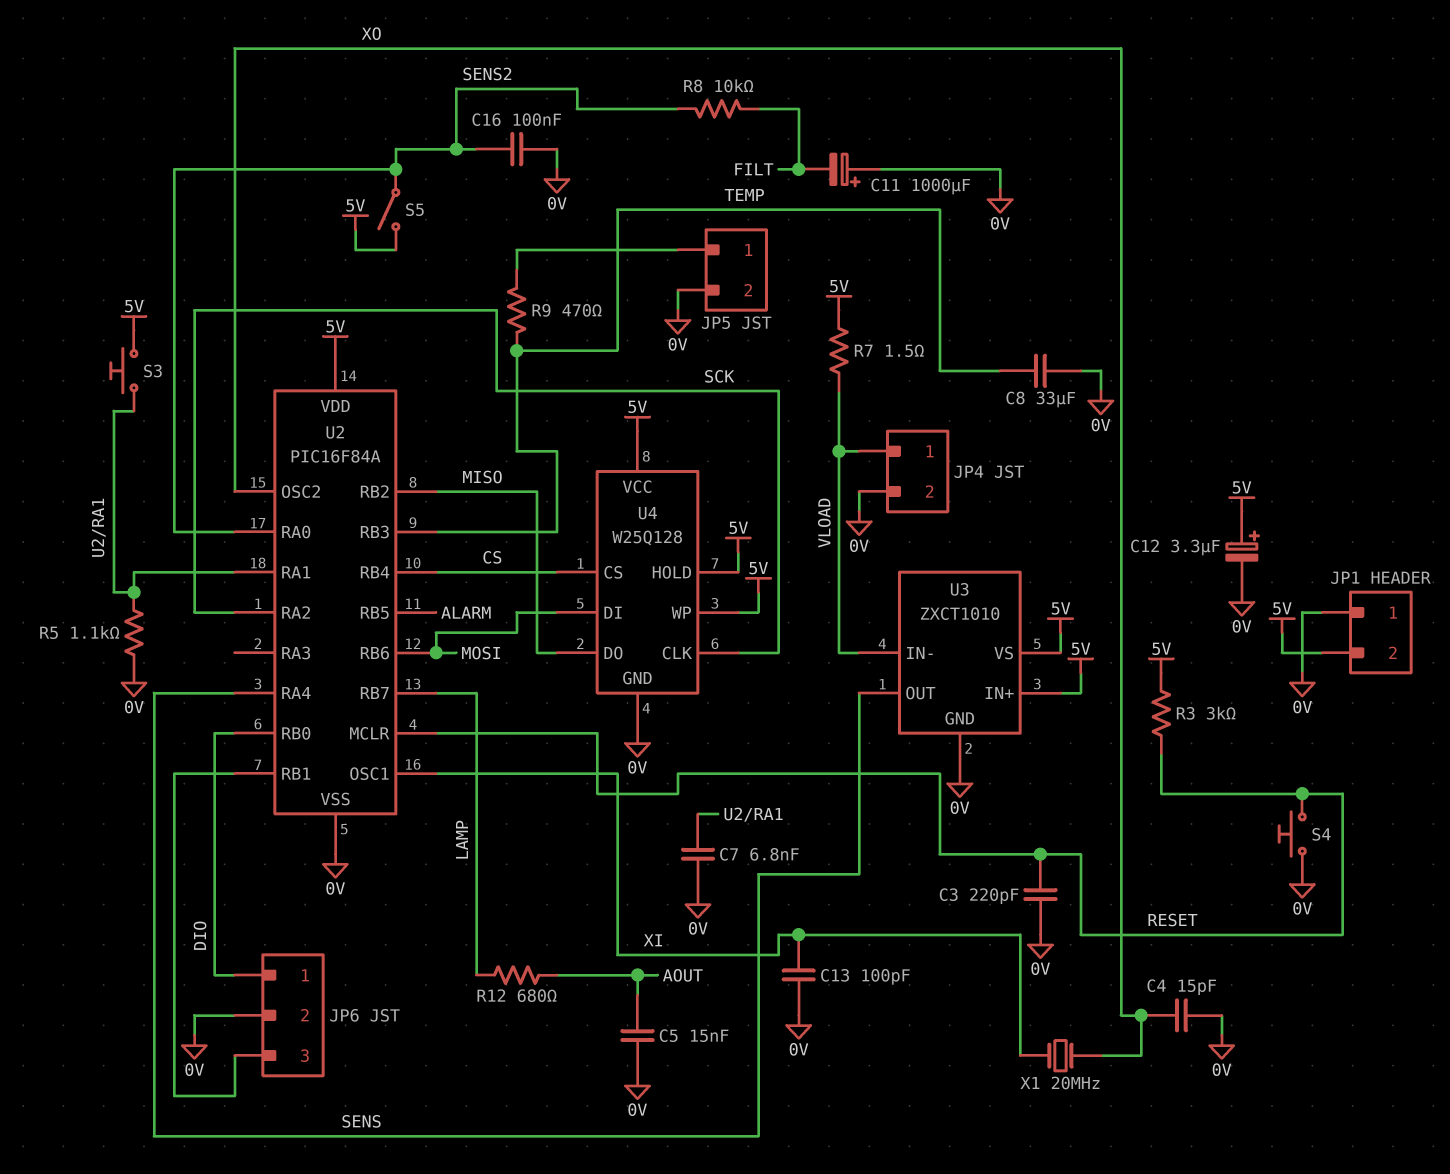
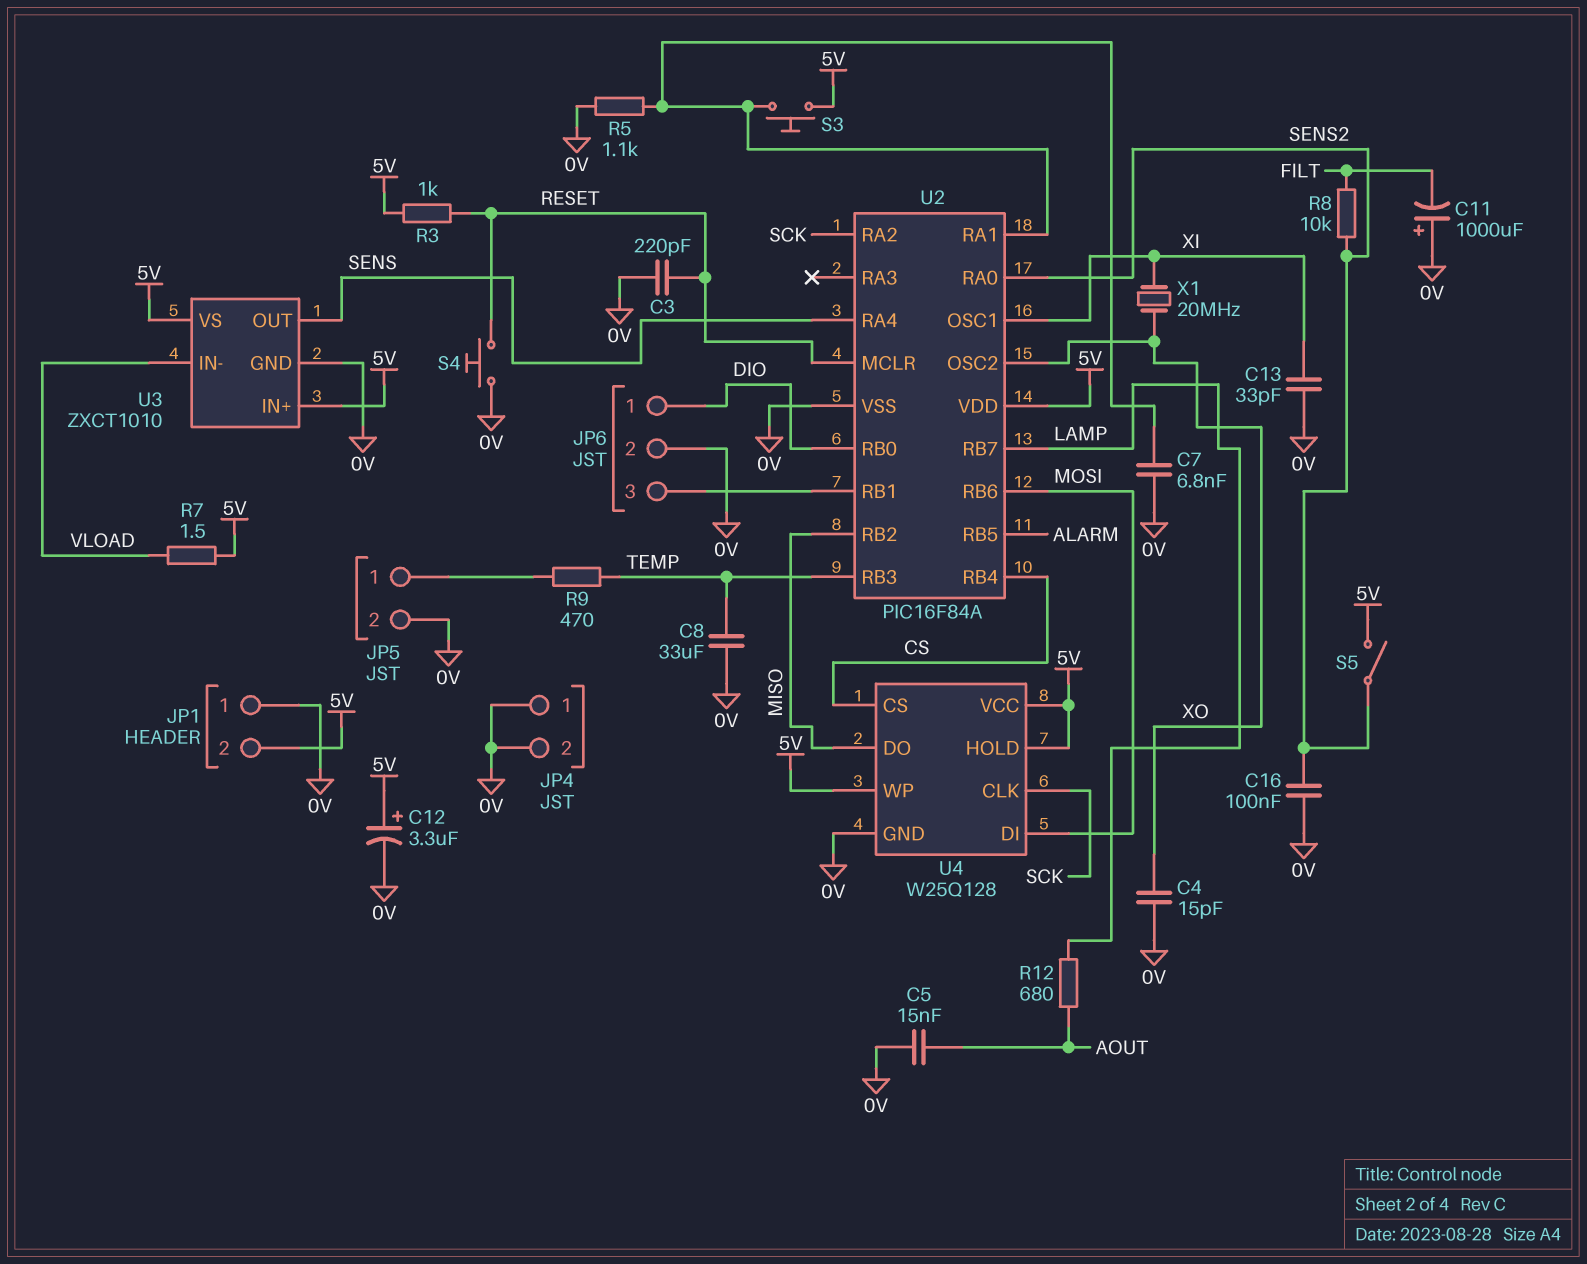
C13: 100pF (0V, XI) -> 33pF (0V, XI)
JP4 pin 1: VLOAD -> 0V
R3: 3k (5V, RESET) -> 1k (5V, RESET)

